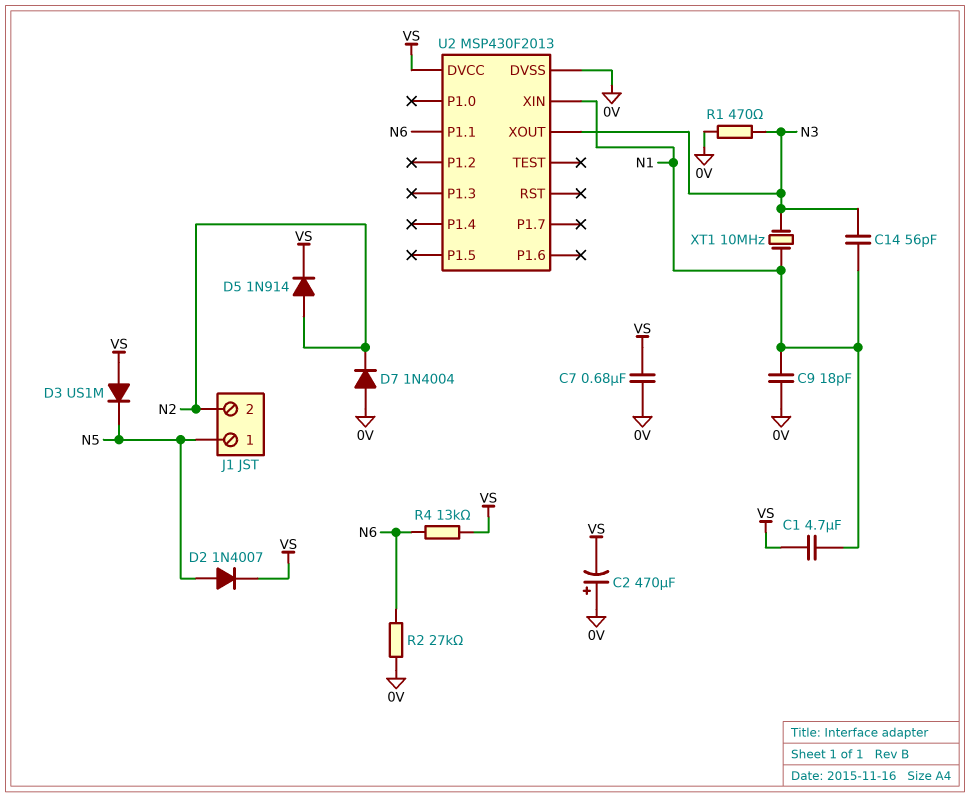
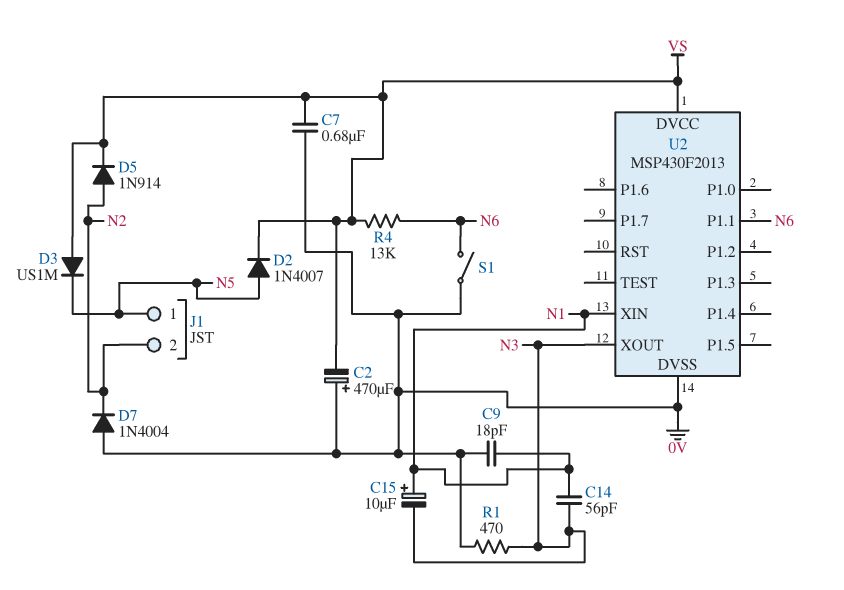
C1: 4.7uF (N1, VS) -> none
C15: none -> 10uF (plus N1, minus N3)
R2: 27k (0V, N6) -> none
S1: none -> switch (0V, N6)
XT1: 10MHz (N1, N3) -> none

